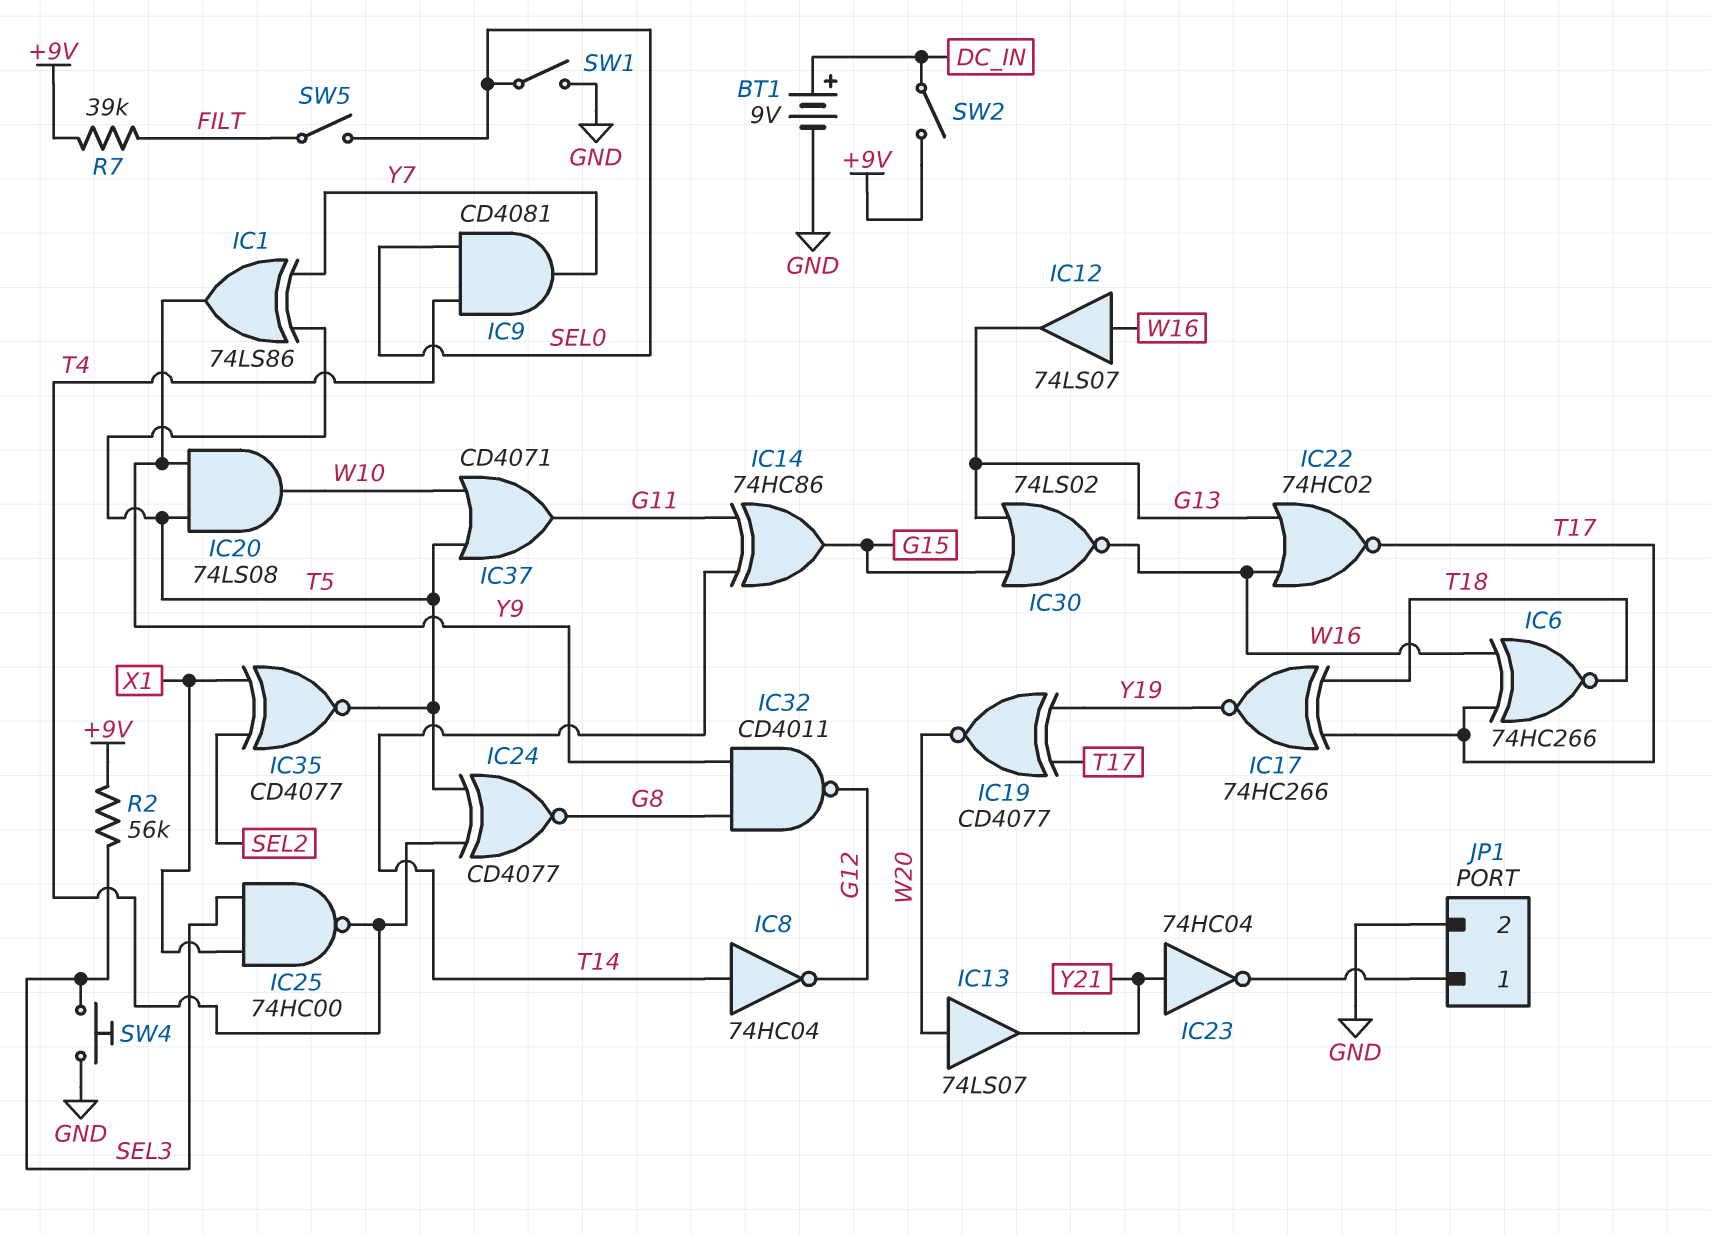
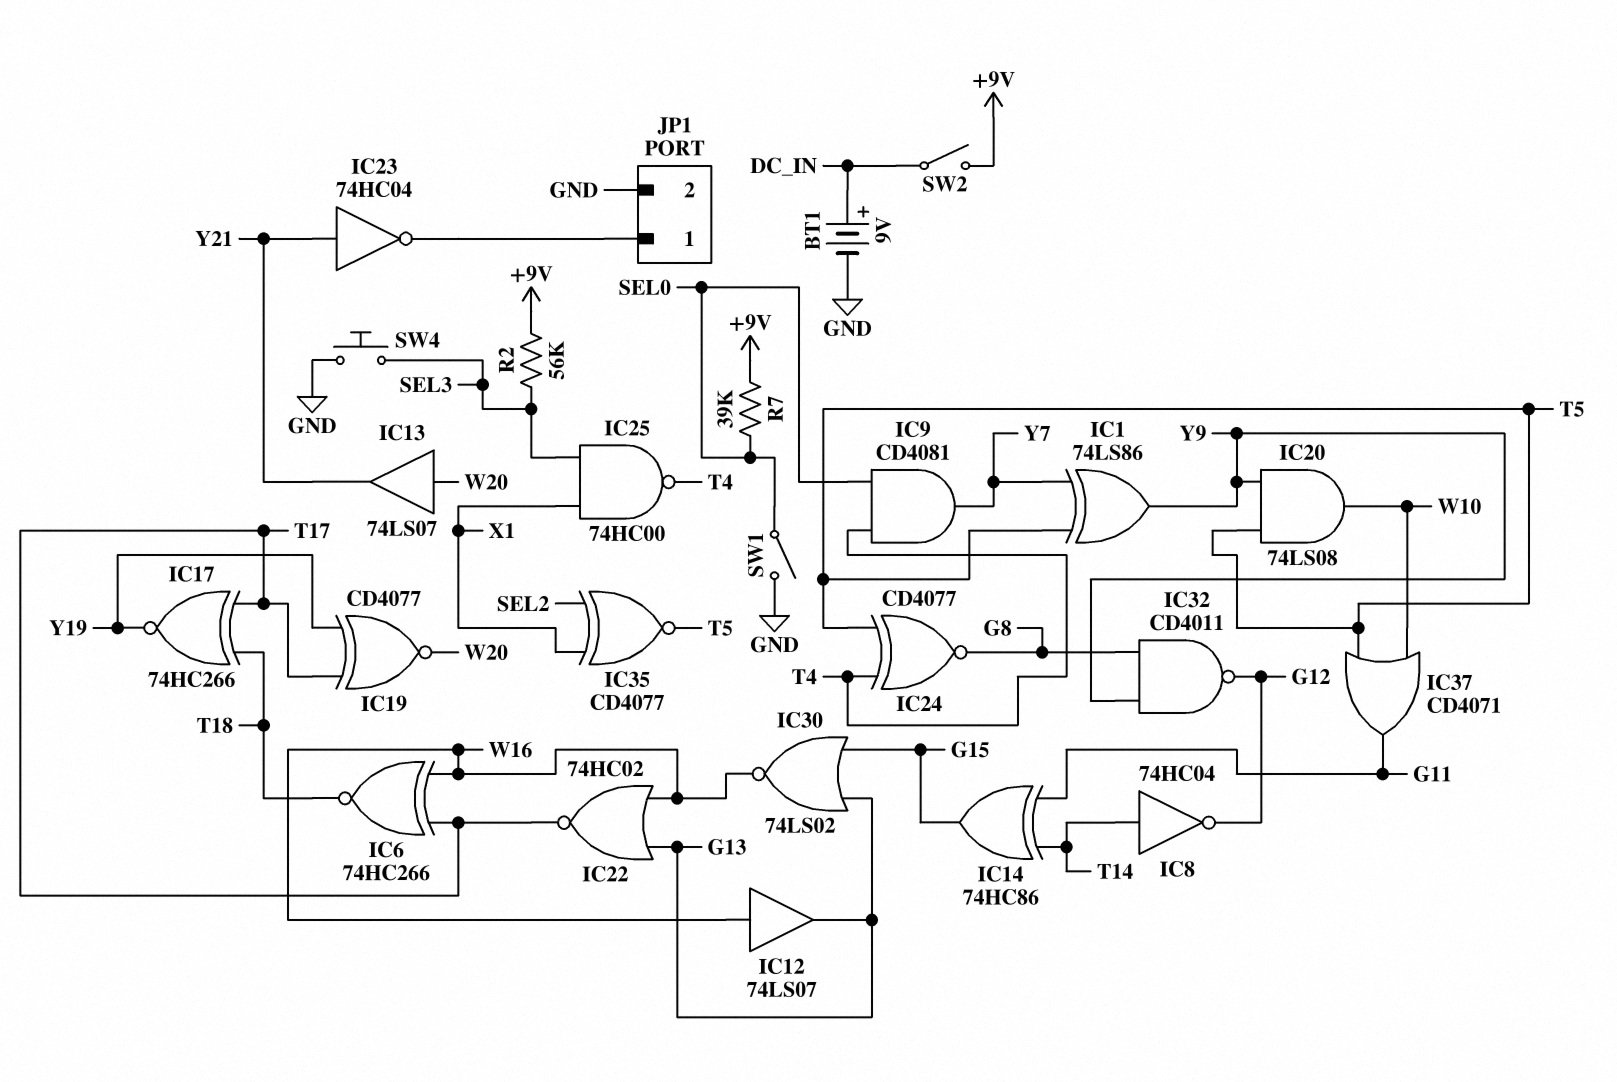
R7: 39k (+9V, FILT) -> 39k (+9V, SEL0)
SW5: switch (FILT, SEL0) -> none

